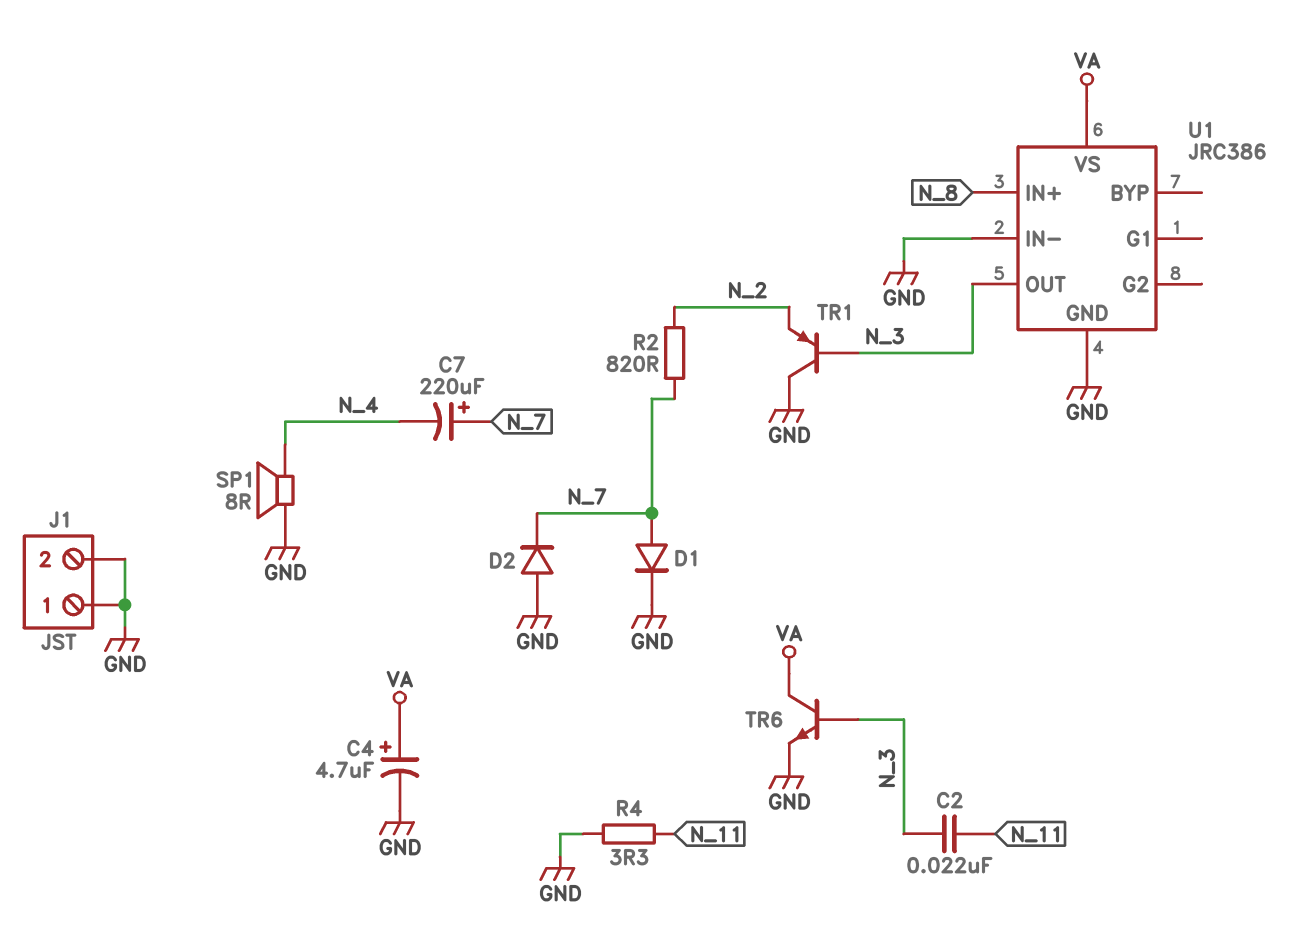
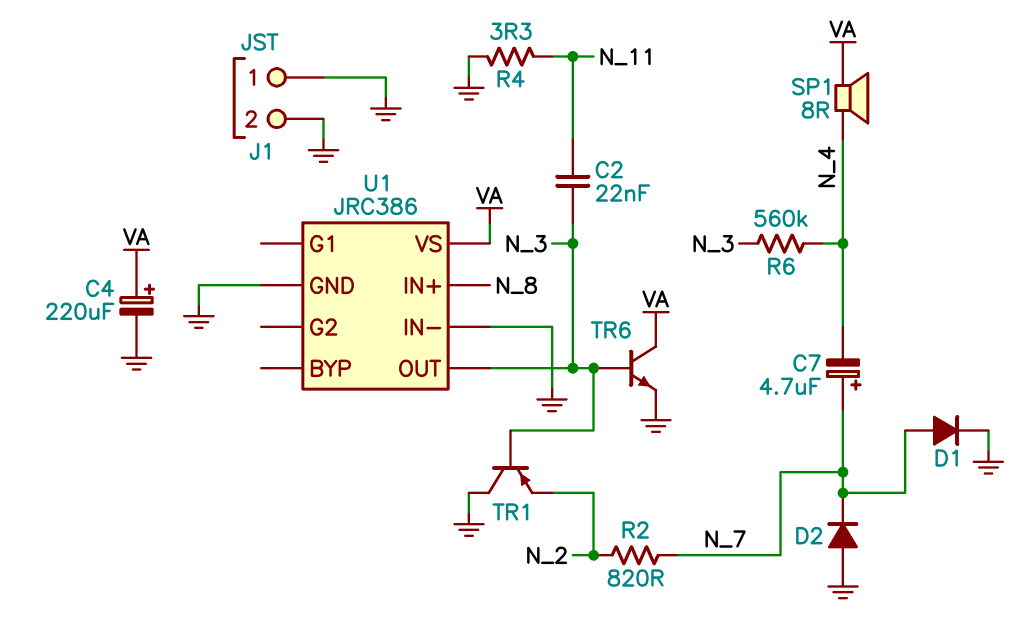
C4: 4.7uF (plus VA, minus GND) -> 220uF (plus VA, minus GND)
C7: 220uF (plus N_7, minus N_4) -> 4.7uF (plus N_7, minus N_4)
R6: none -> 560k (N_3, N_4)
SP1: speaker 8R (GND, N_4) -> speaker 8R (N_4, VA)

